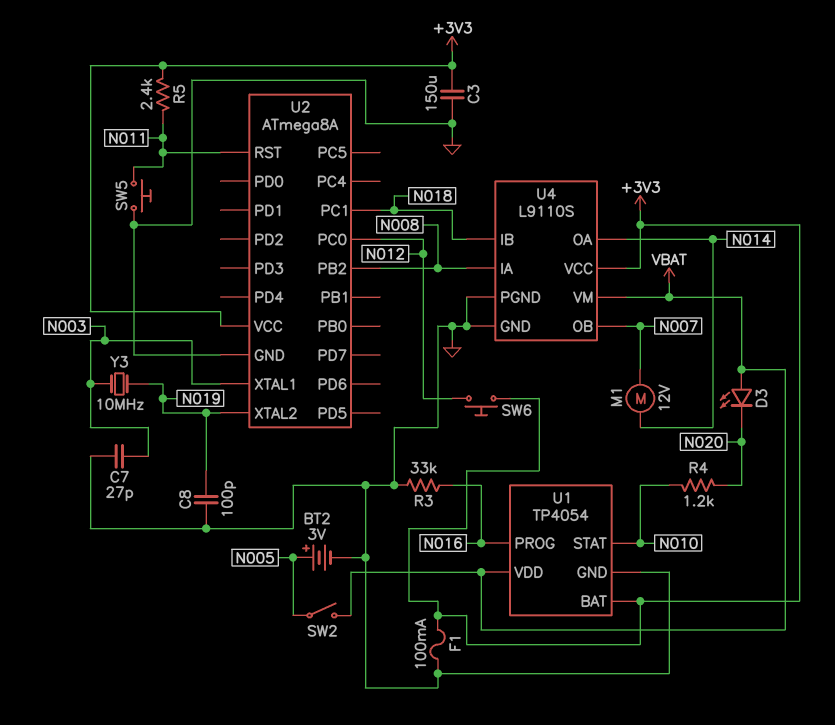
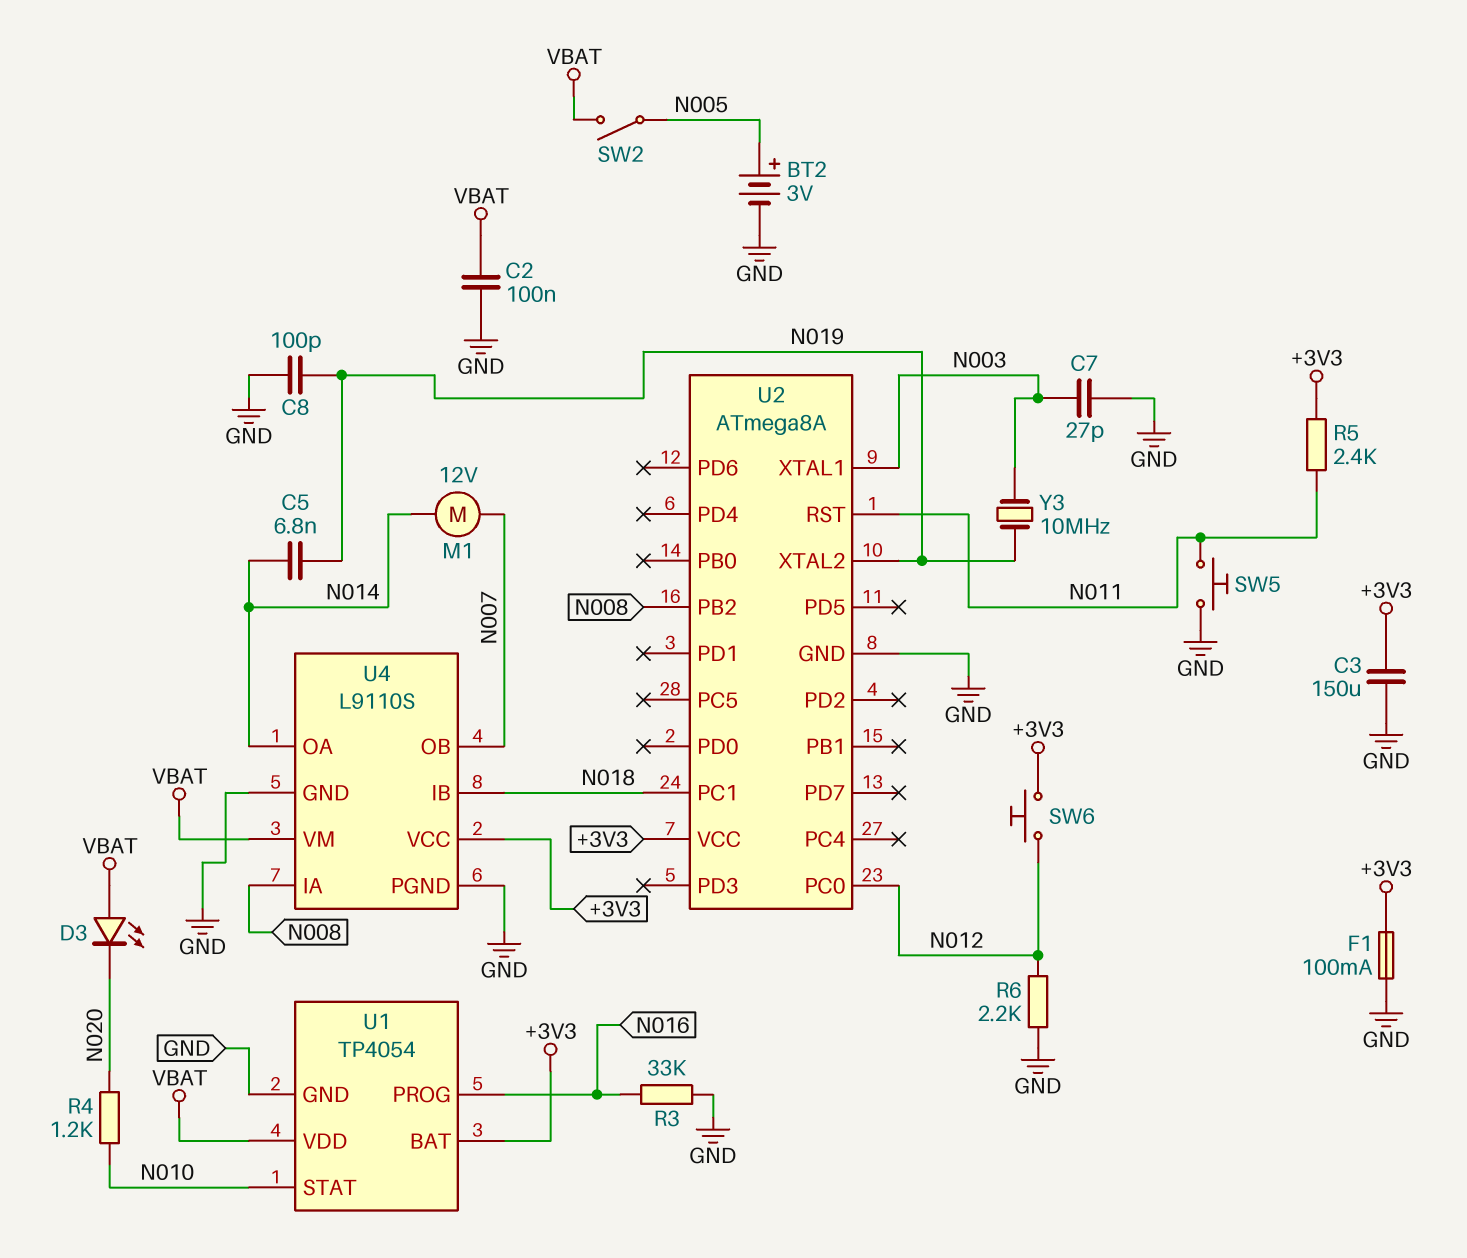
C2: none -> 100nF (GND, VBAT)
C5: none -> 6.8nF (N014, N019)
R6: none -> 2.2k (GND, N012)

